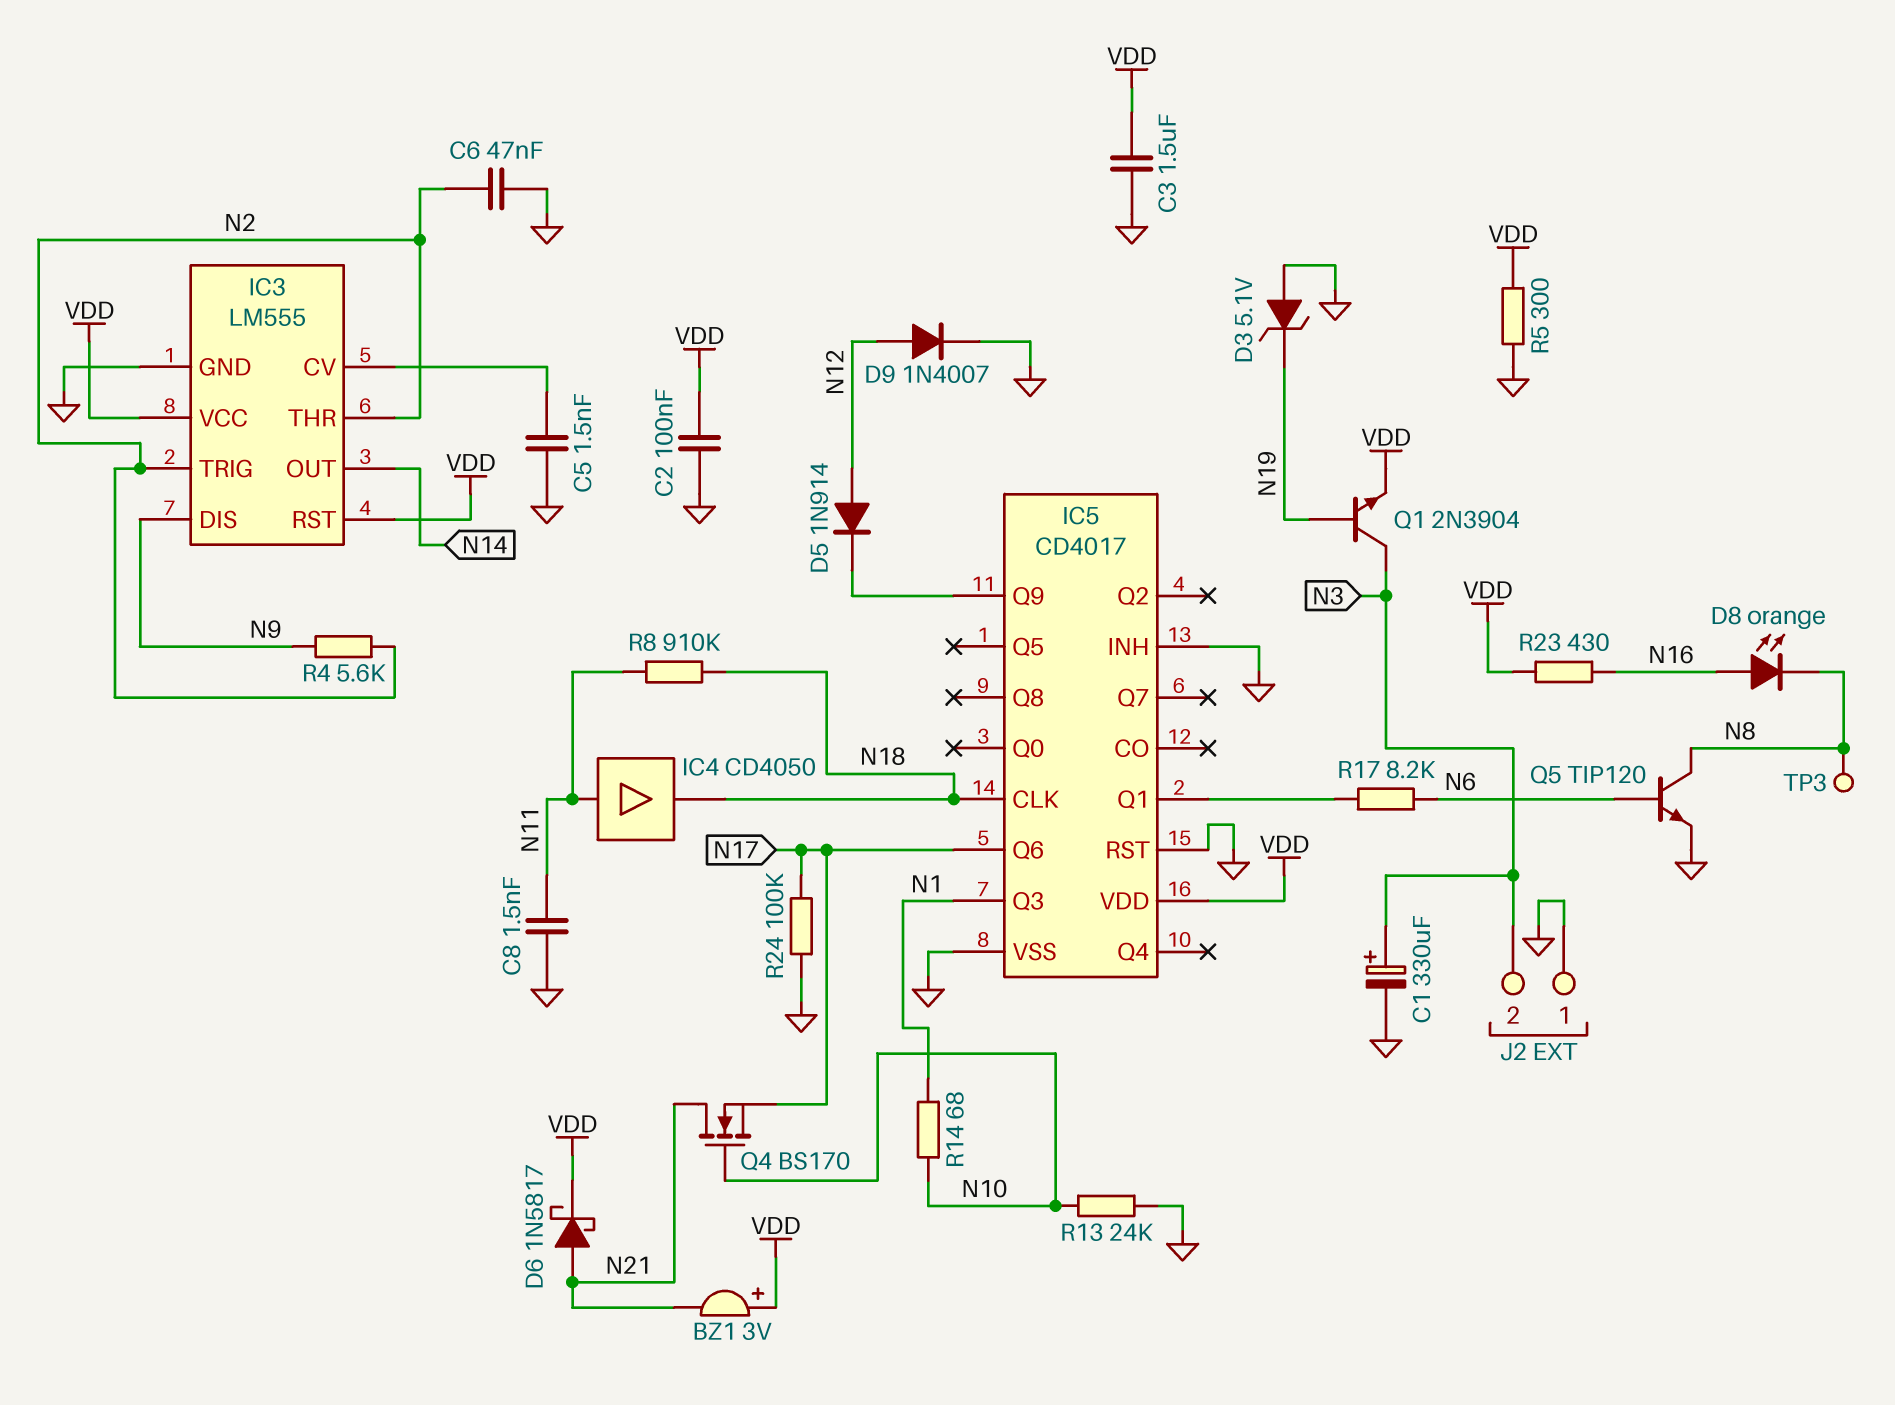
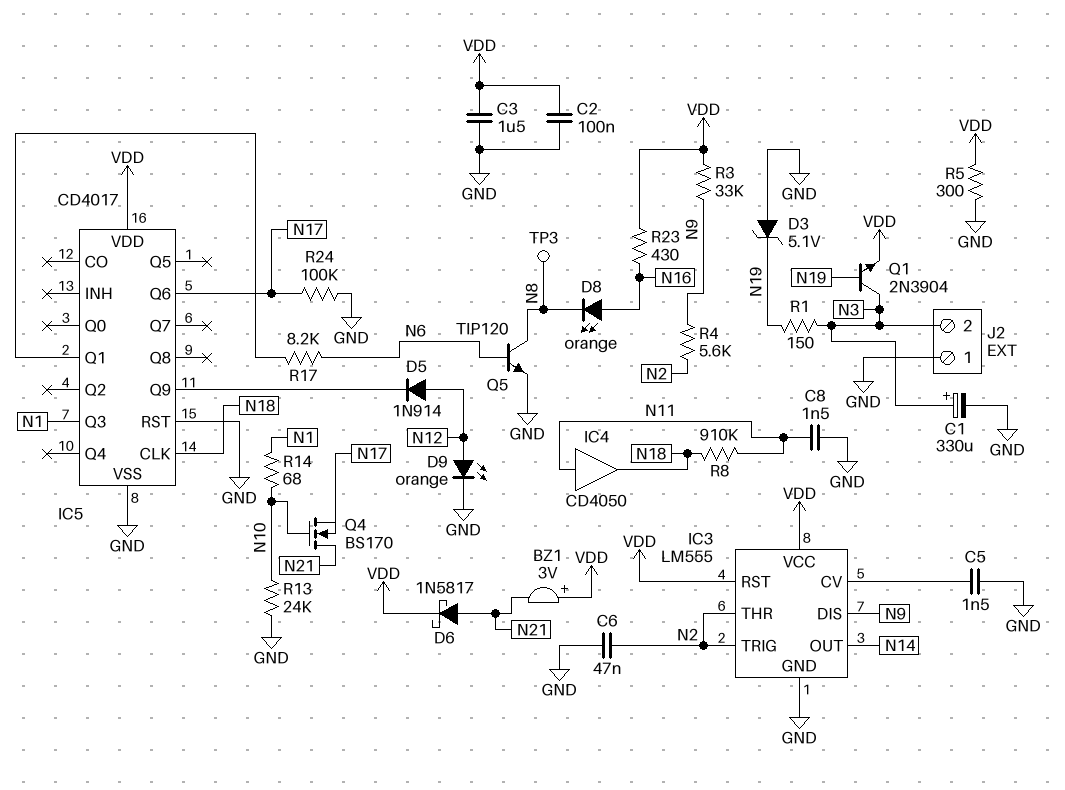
D9: diode 1N4007 (A N12, K GND) -> LED orange (A N12, K GND)
IC5 pin INH: GND -> none
R1: none -> 150 (N3, N19)
R3: none -> 33k (N9, VDD)

